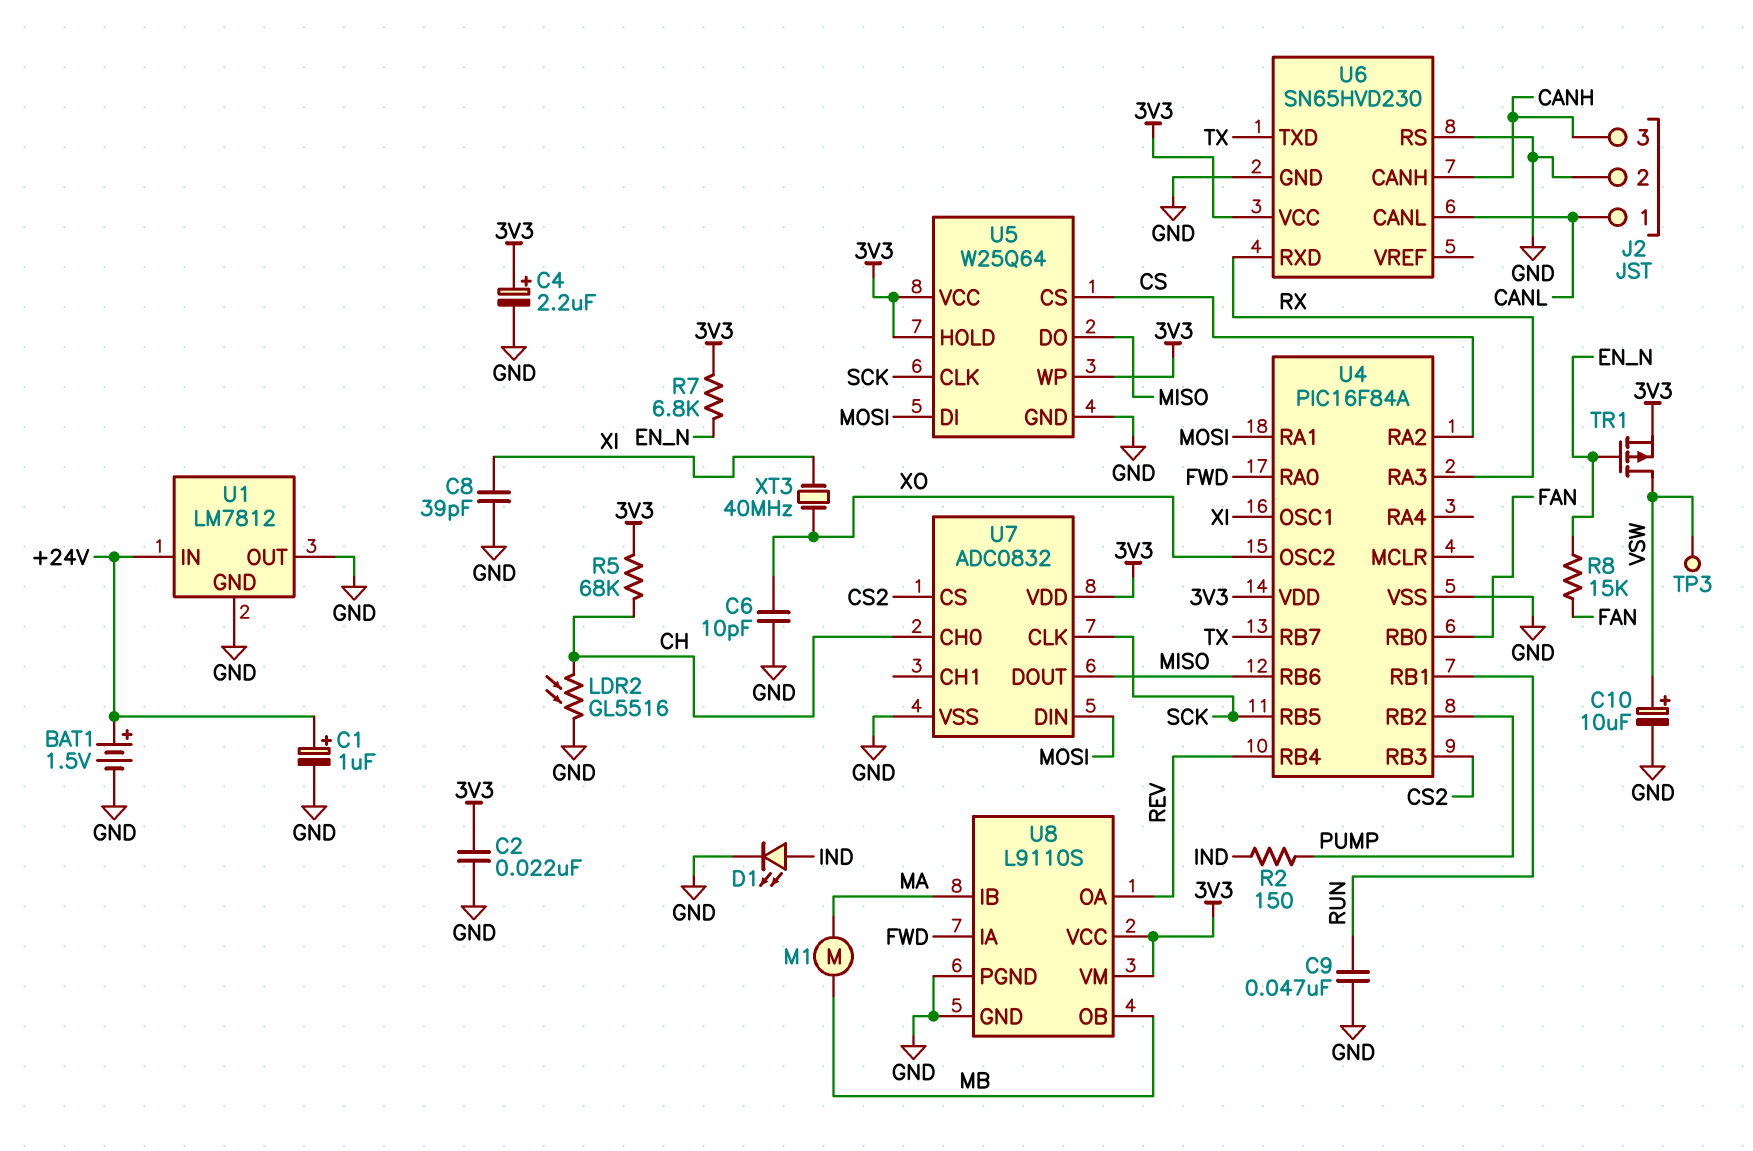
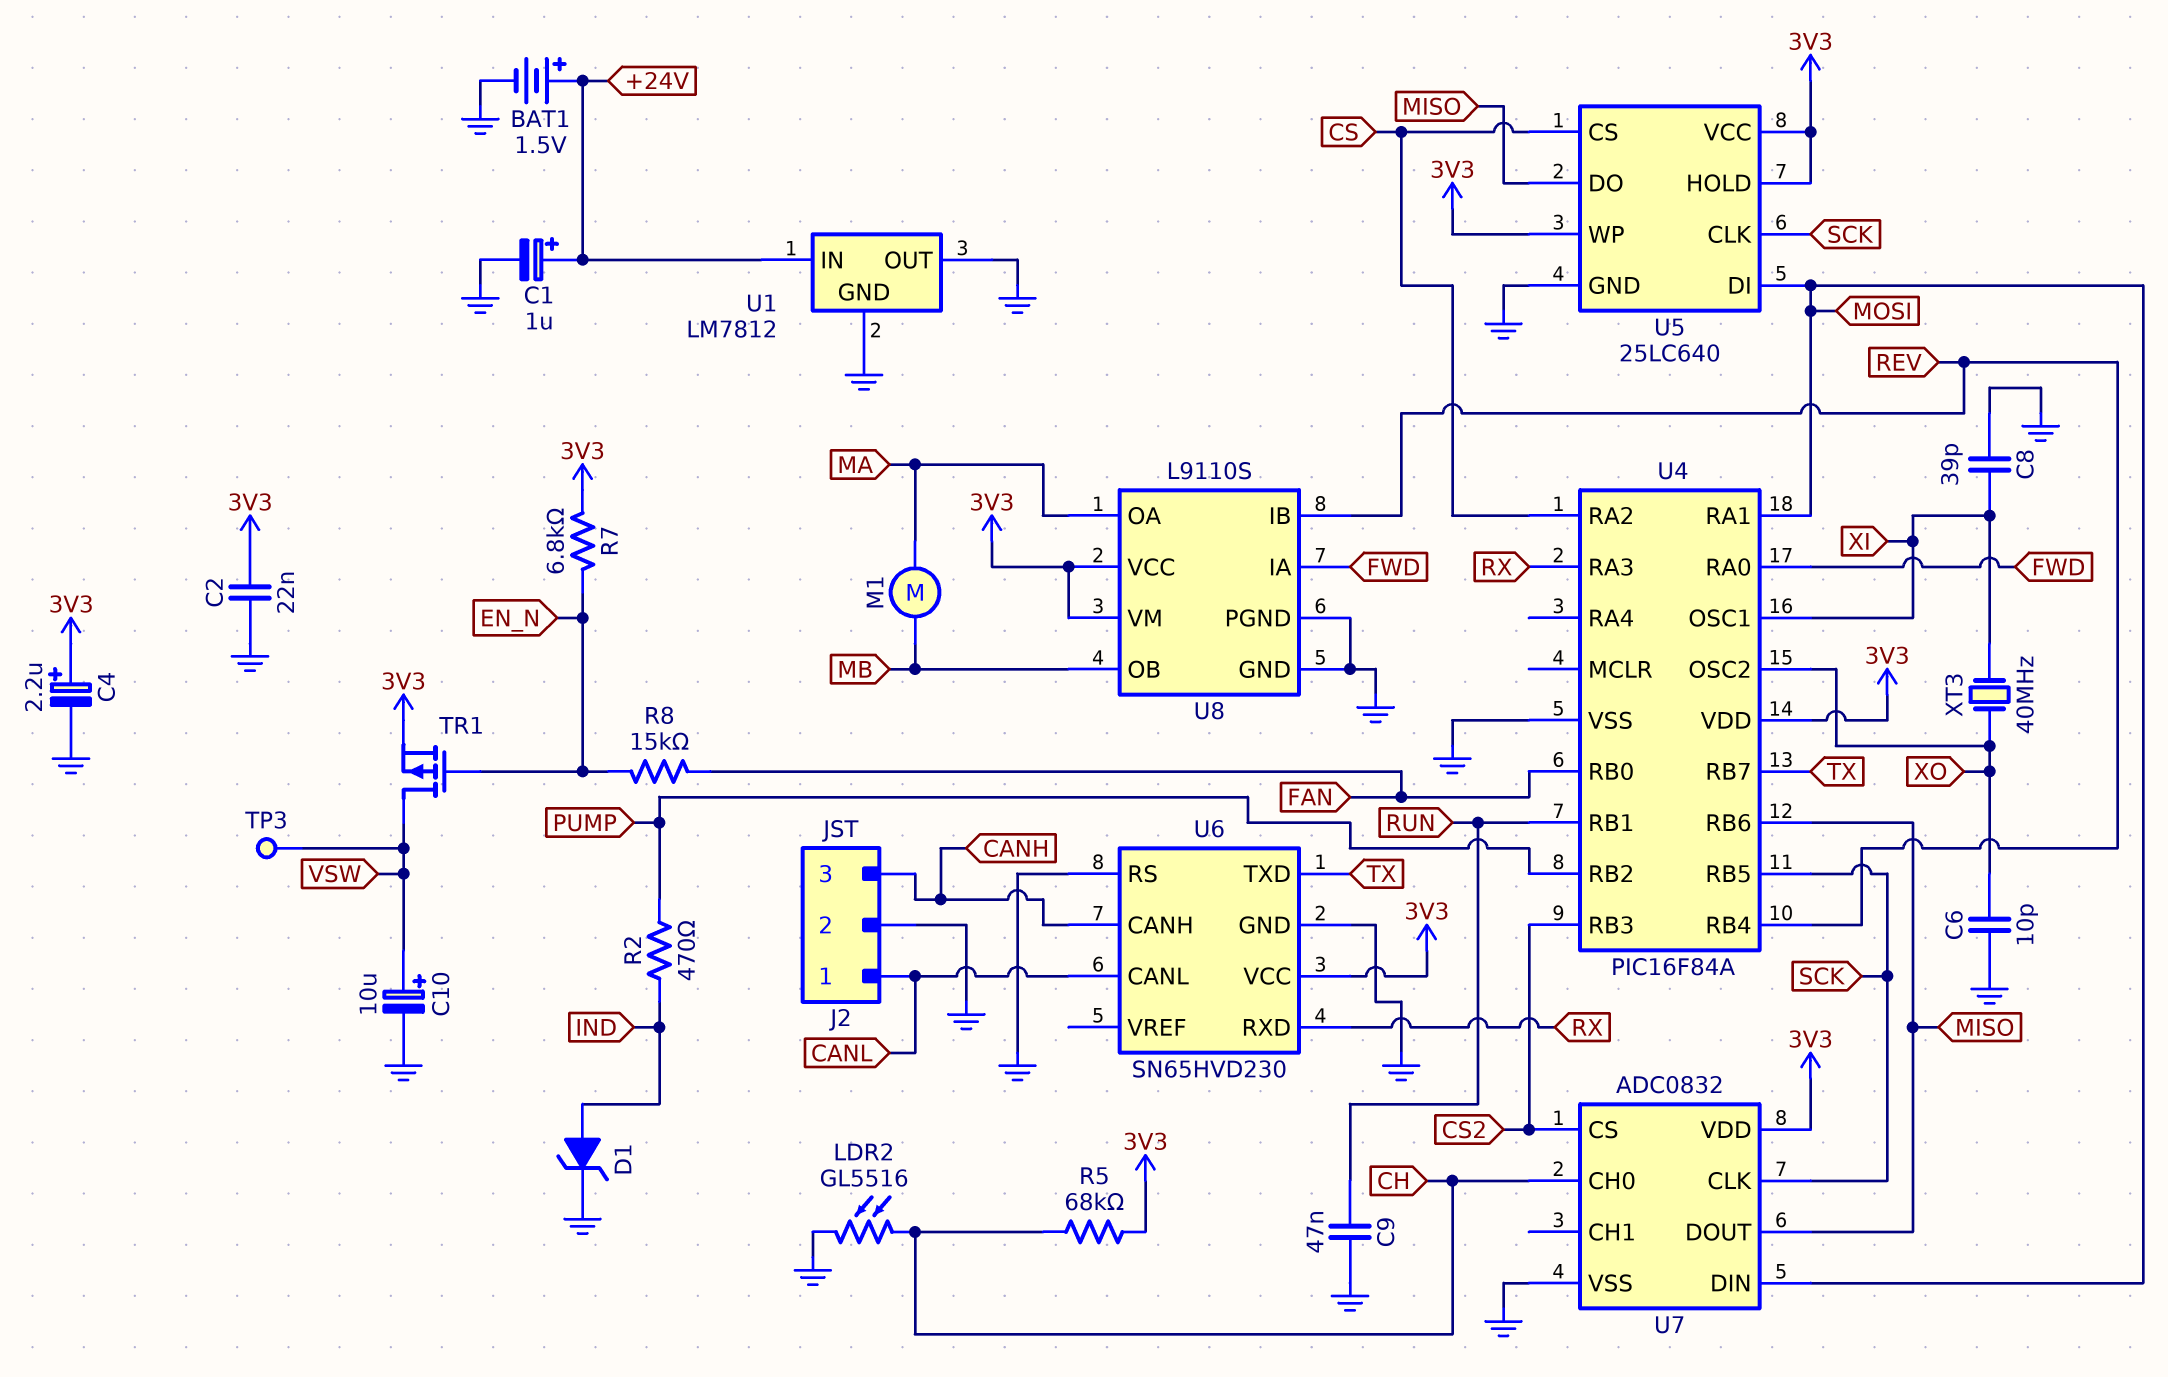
D1: LED (A IND, K GND) -> zener (A IND, K GND)
R2: 150 (IND, PUMP) -> 470 (IND, PUMP)
U5: W25Q64 -> 25LC640
U8 pin IB: MA -> REV
U8 pin OA: REV -> MA

